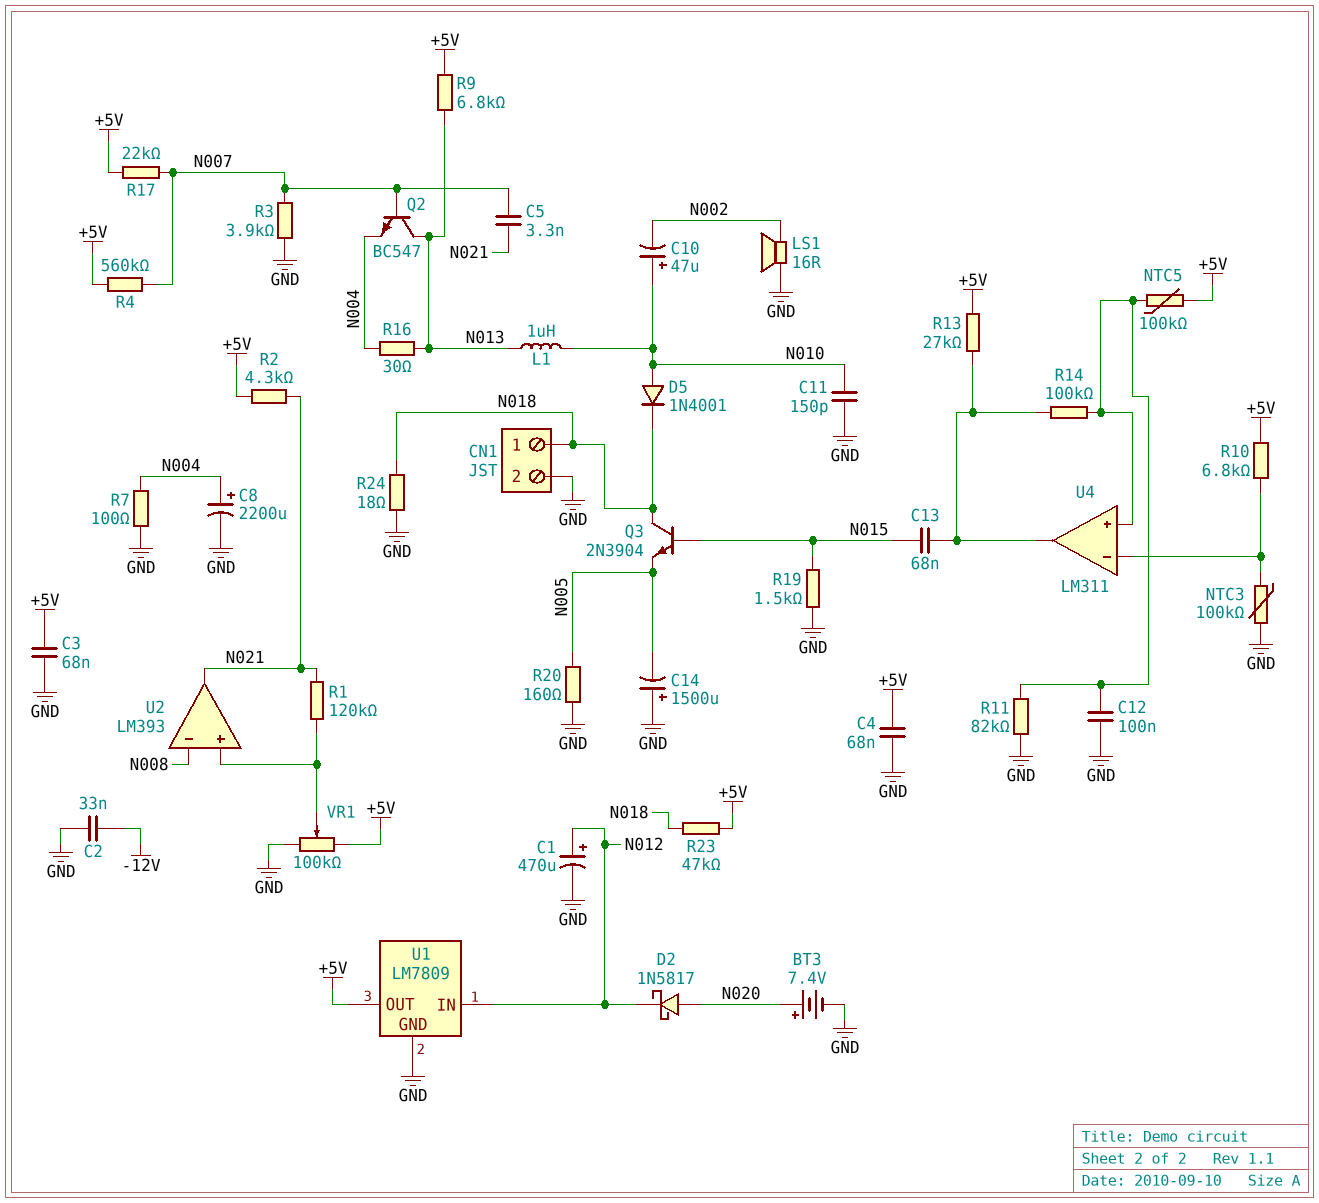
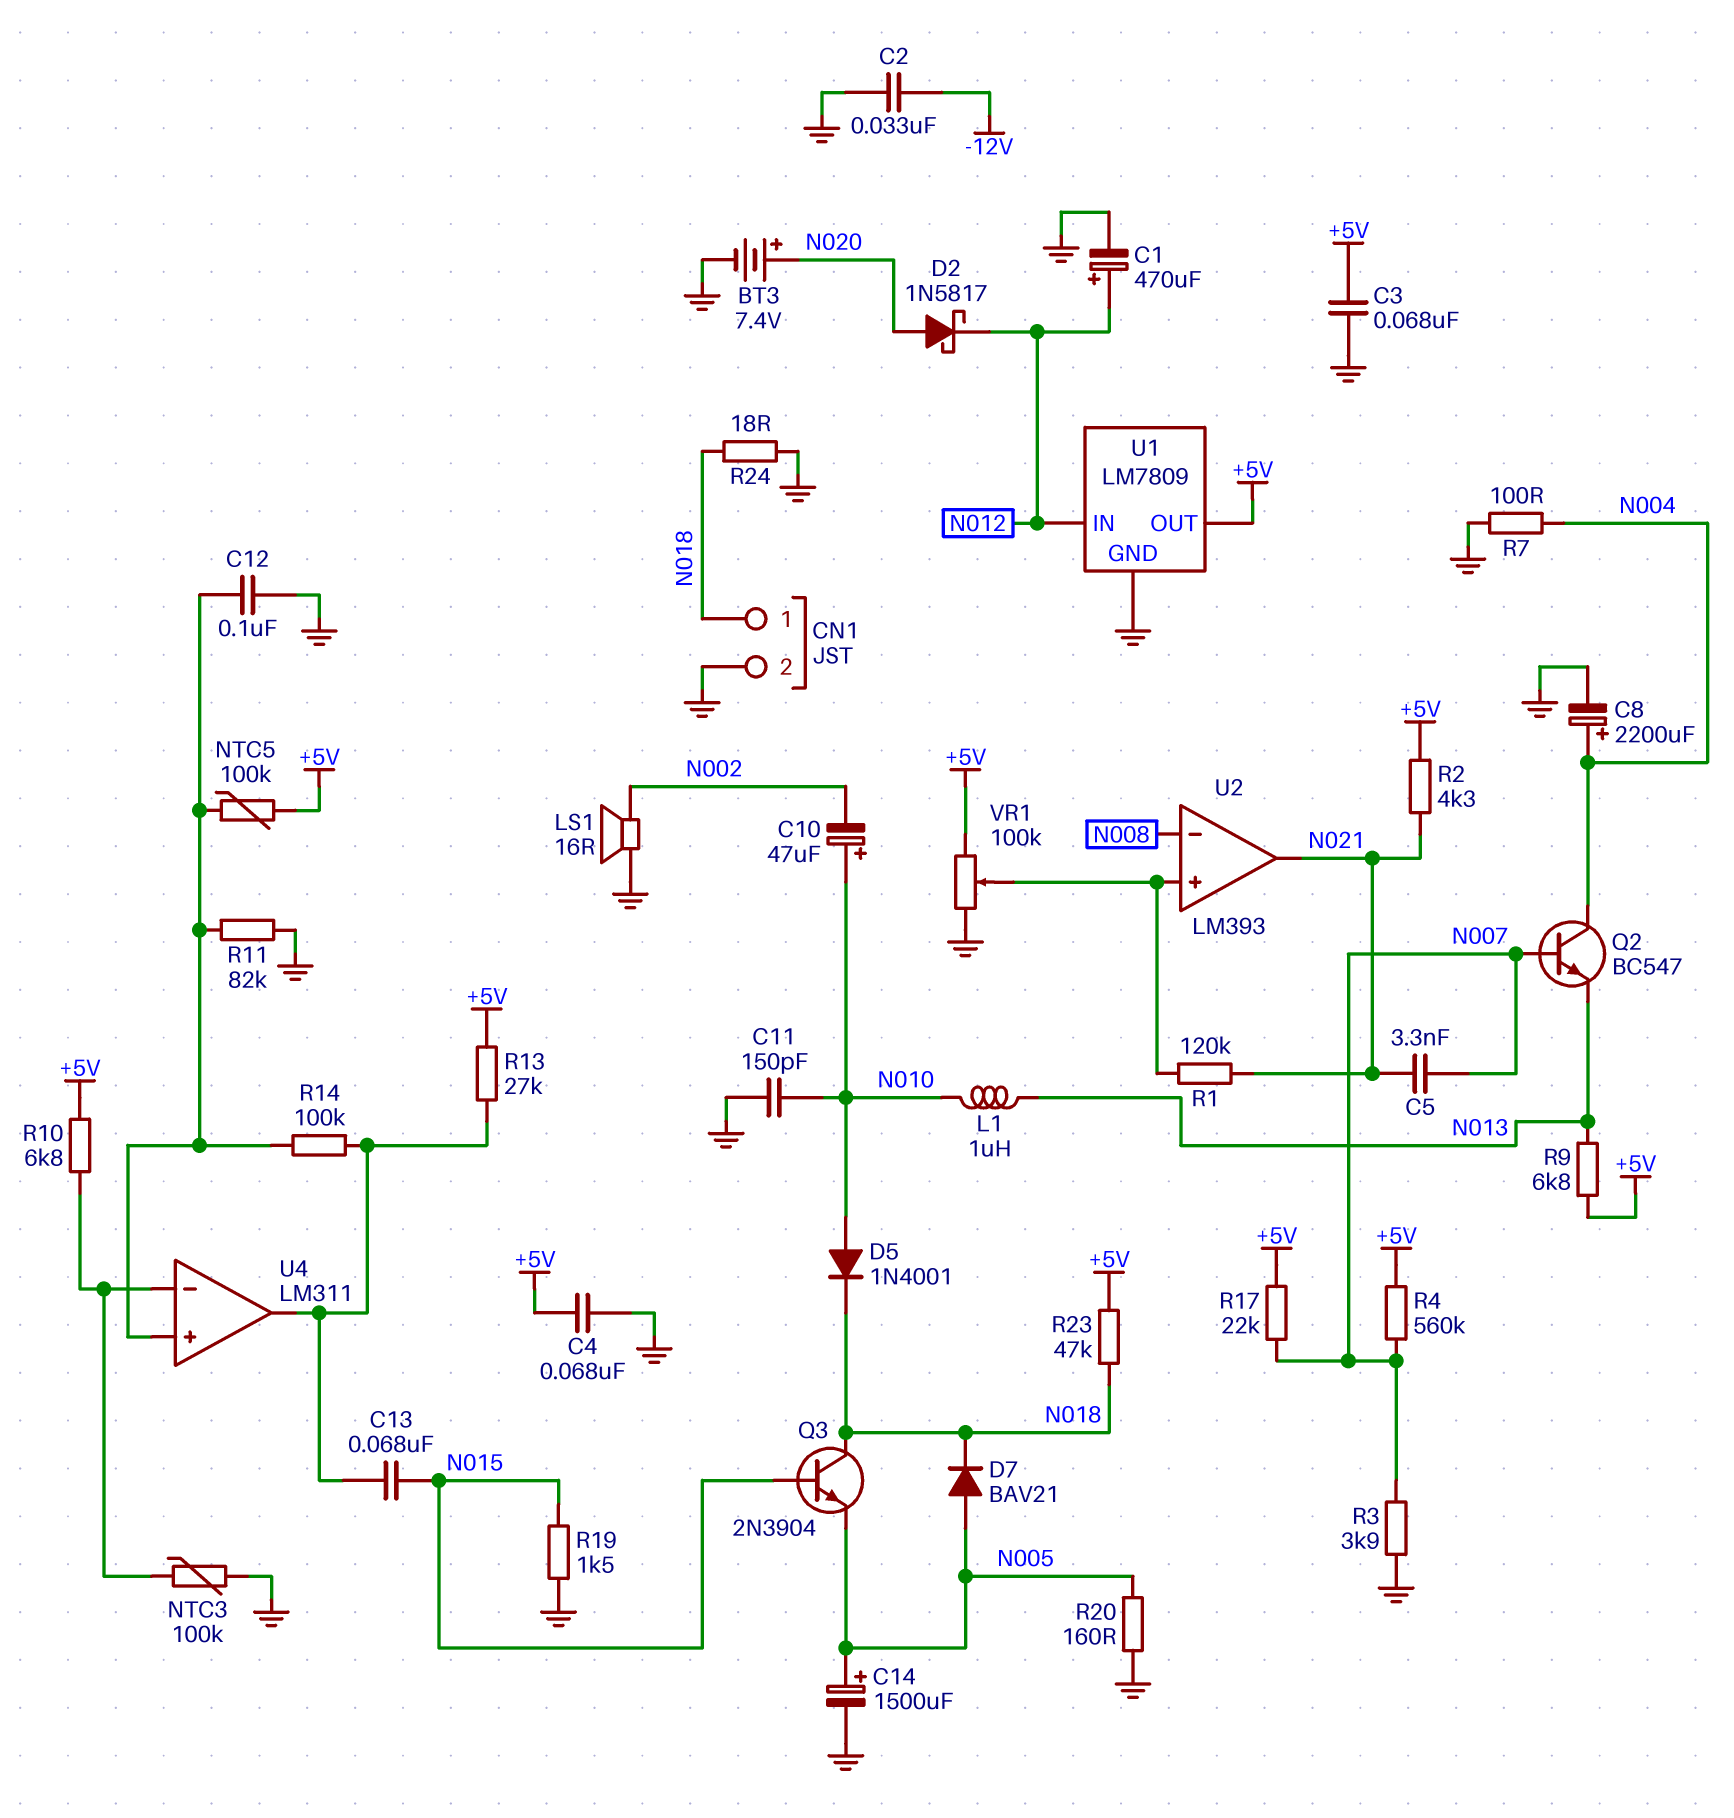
C14: 1500uF (plus GND, minus N005) -> 1500uF (plus N005, minus GND)
D7: none -> diode BAV21 (A N005, K N018)
Q2: NPN BC547 (B N007, C N013, E N004) -> NPN BC547 (B N007, C N004, E N013)
R16: 30 (N004, N013) -> none

